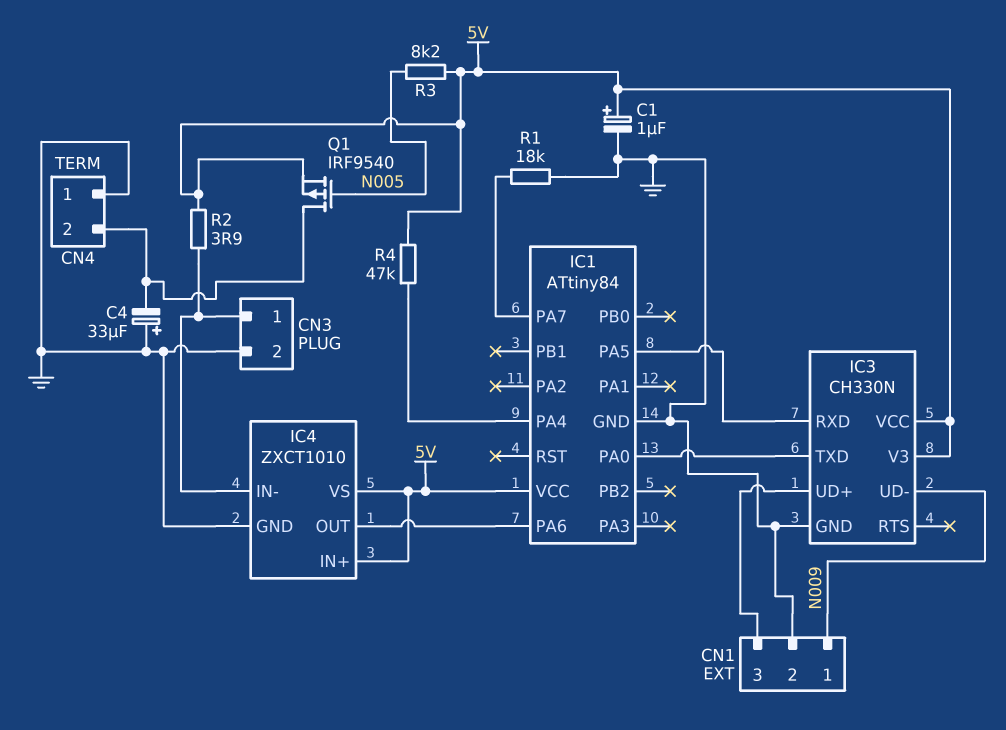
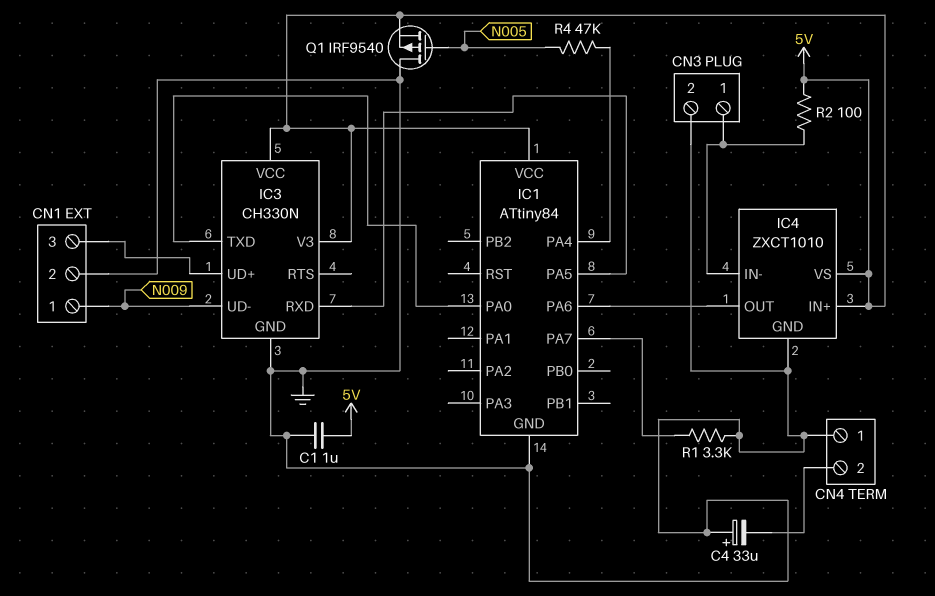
C1: 1uF (plus 5V, minus GND) -> 1uF (5V, GND)
Q1: PMOS IRF9540 (G N005, D CN4/2, S 5V) -> PMOS IRF9540 (G N005, D GND, S 5V)
R1: 18k (GND, IC1/PA7) -> 3.3k (GND, IC1/PA7)
R2: 3.9 (5V, CN3/1) -> 100 (5V, CN3/1)
R3: 8.2k (5V, N005) -> none
R4: 47k (5V, IC1/PA4) -> 47k (IC1/PA4, N005)

